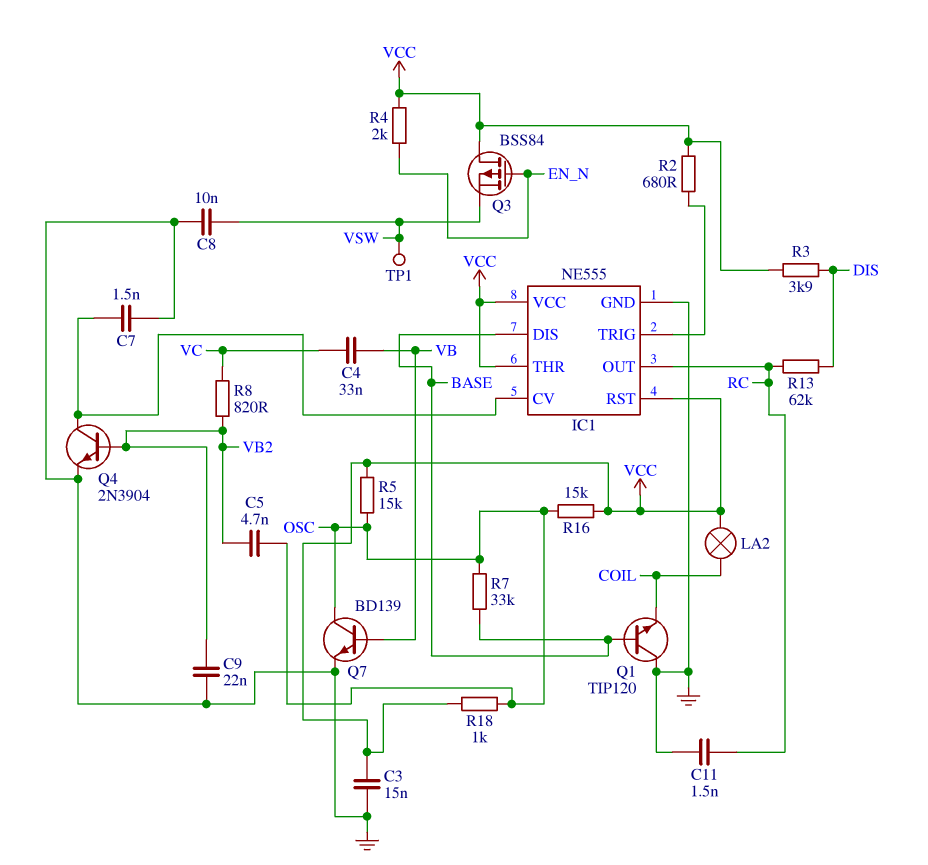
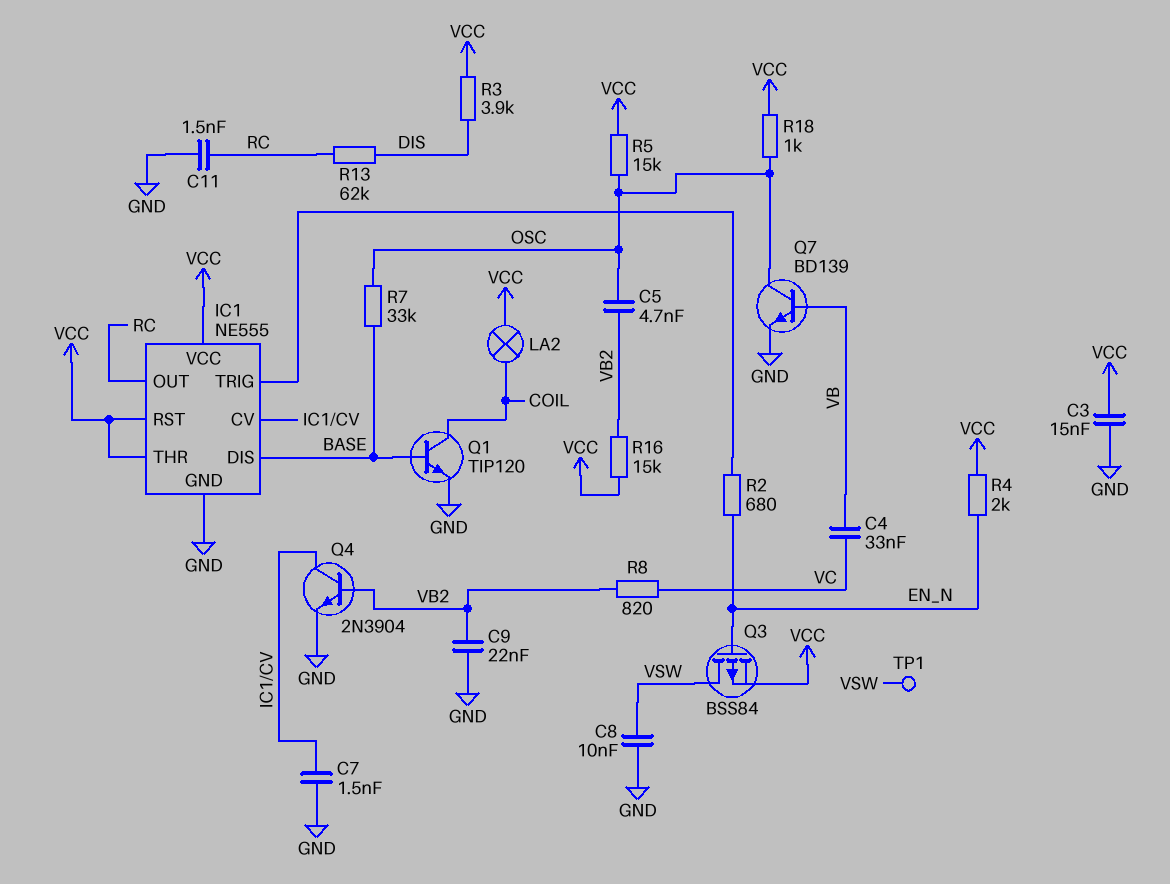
Q1: NPN TIP120 (B BASE, C GND, E COIL) -> NPN TIP120 (B BASE, C COIL, E GND)
Q3: PMOS BSS84 (G EN_N, D VCC, S VSW) -> PMOS BSS84 (G EN_N, D VSW, S VCC)
R2: 680 (IC1/TRIG, VCC) -> 680 (EN_N, IC1/TRIG)
R16: 15k (OSC, VCC) -> 15k (VB2, VCC)

